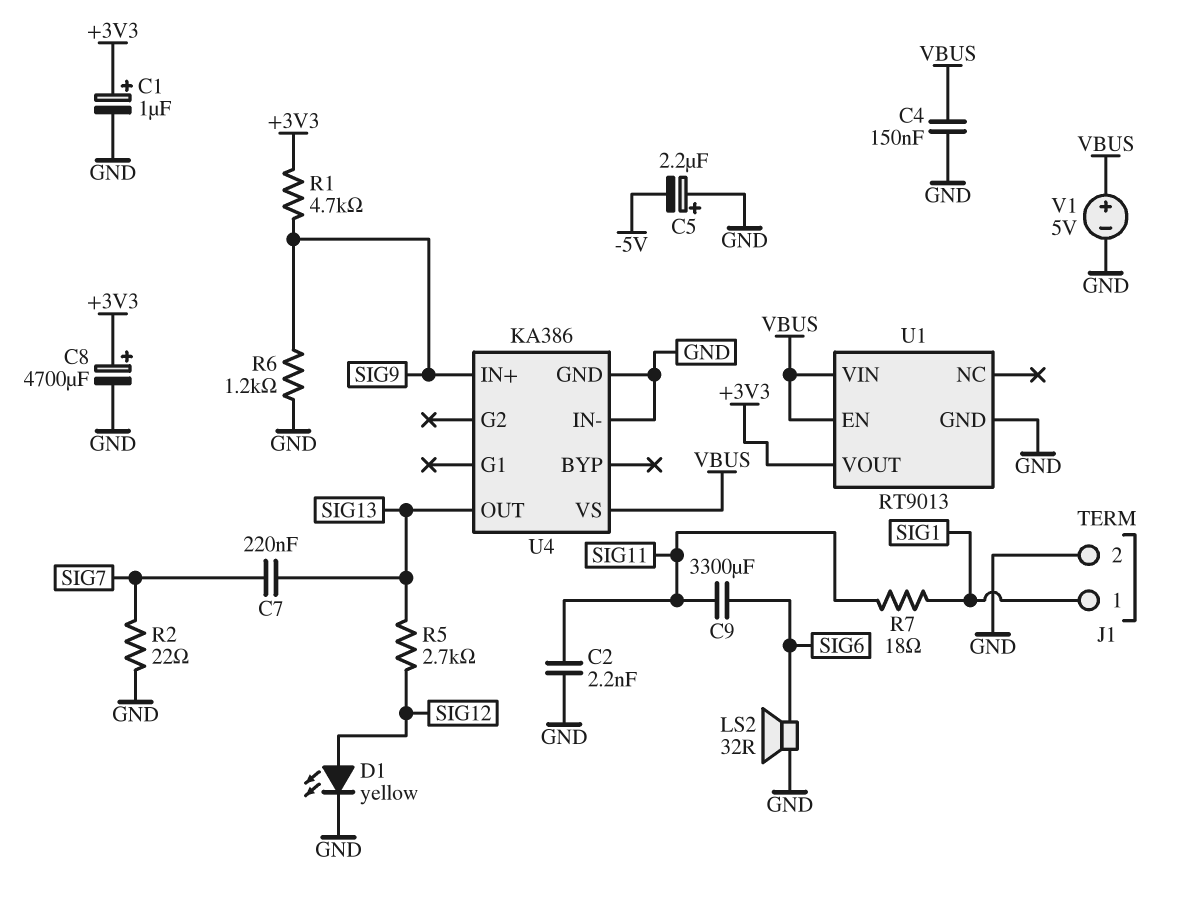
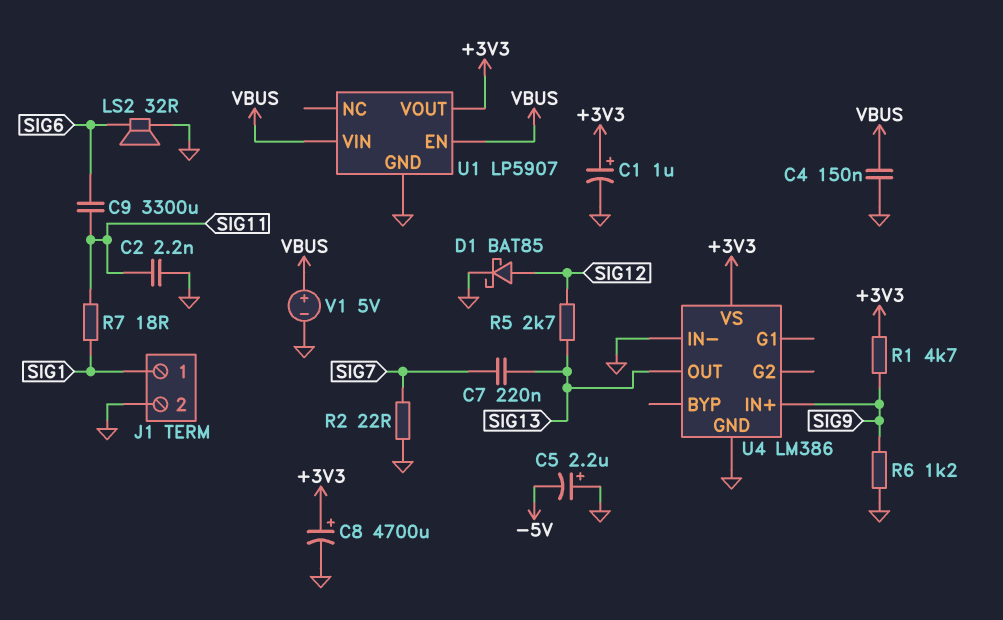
D1: LED yellow (A SIG12, K GND) -> schottky BAT85 (A SIG12, K GND)
U1: RT9013 -> LP5907
U4: KA386 -> LM386
U4 pin VS: VBUS -> +3V3

